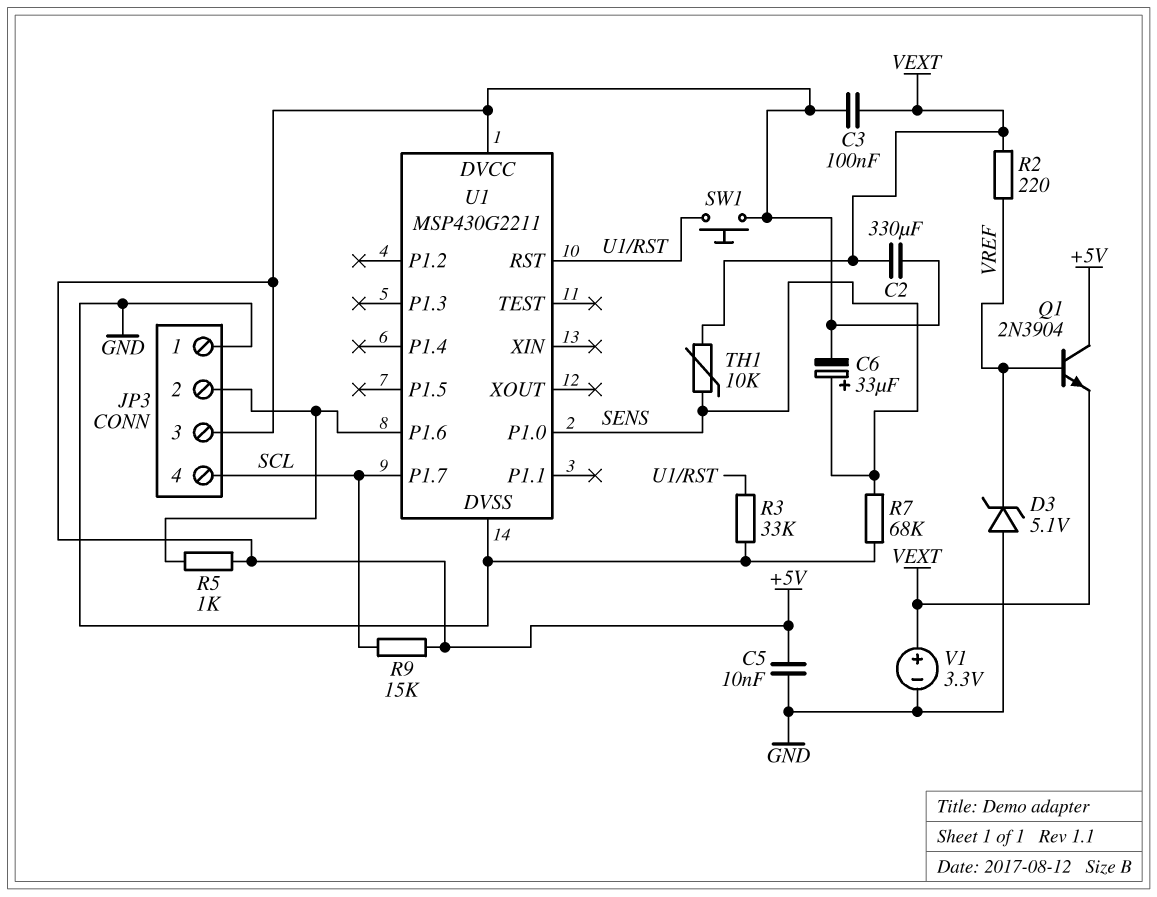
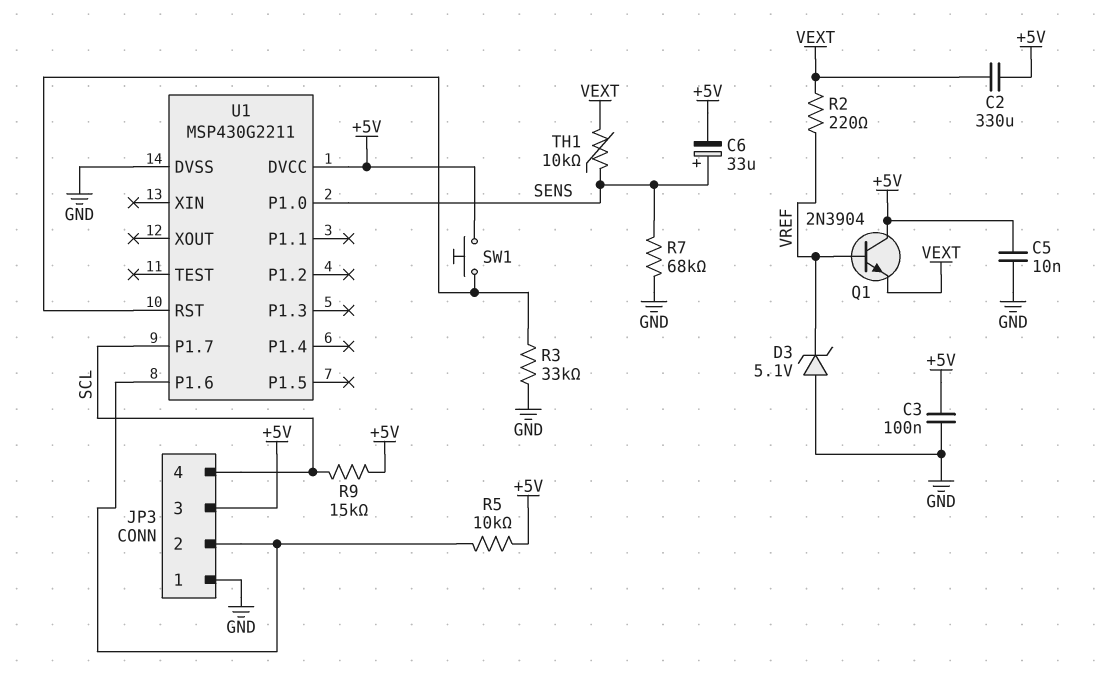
C3: 100nF (+5V, VEXT) -> 100nF (+5V, GND)
R5: 1k (+5V, JP3/2) -> 10k (+5V, JP3/2)
V1: 3.3V (plus VEXT, minus GND) -> none

